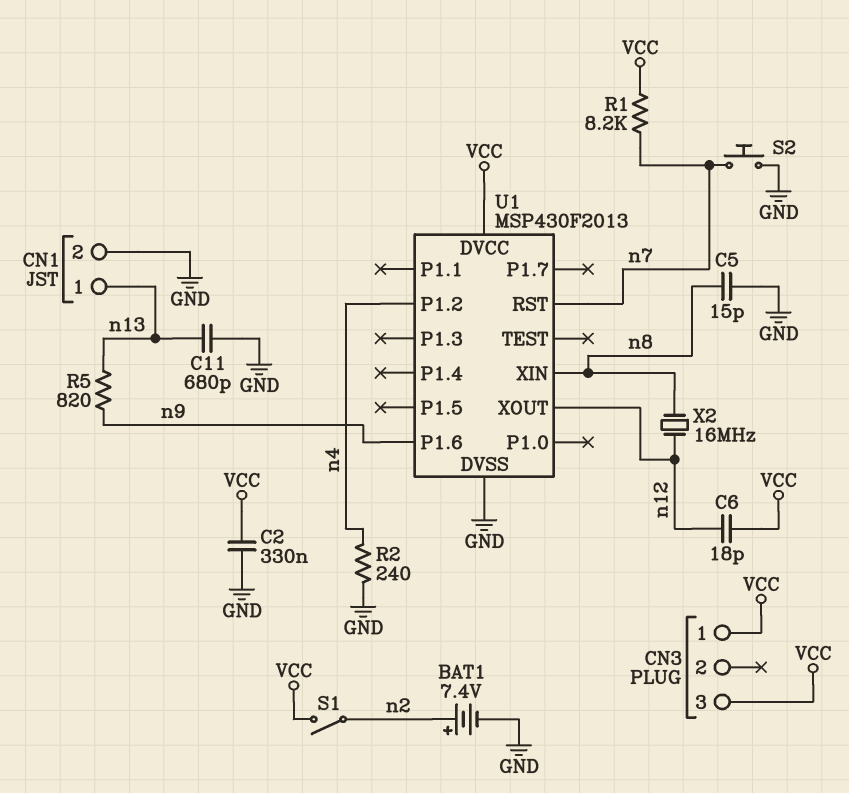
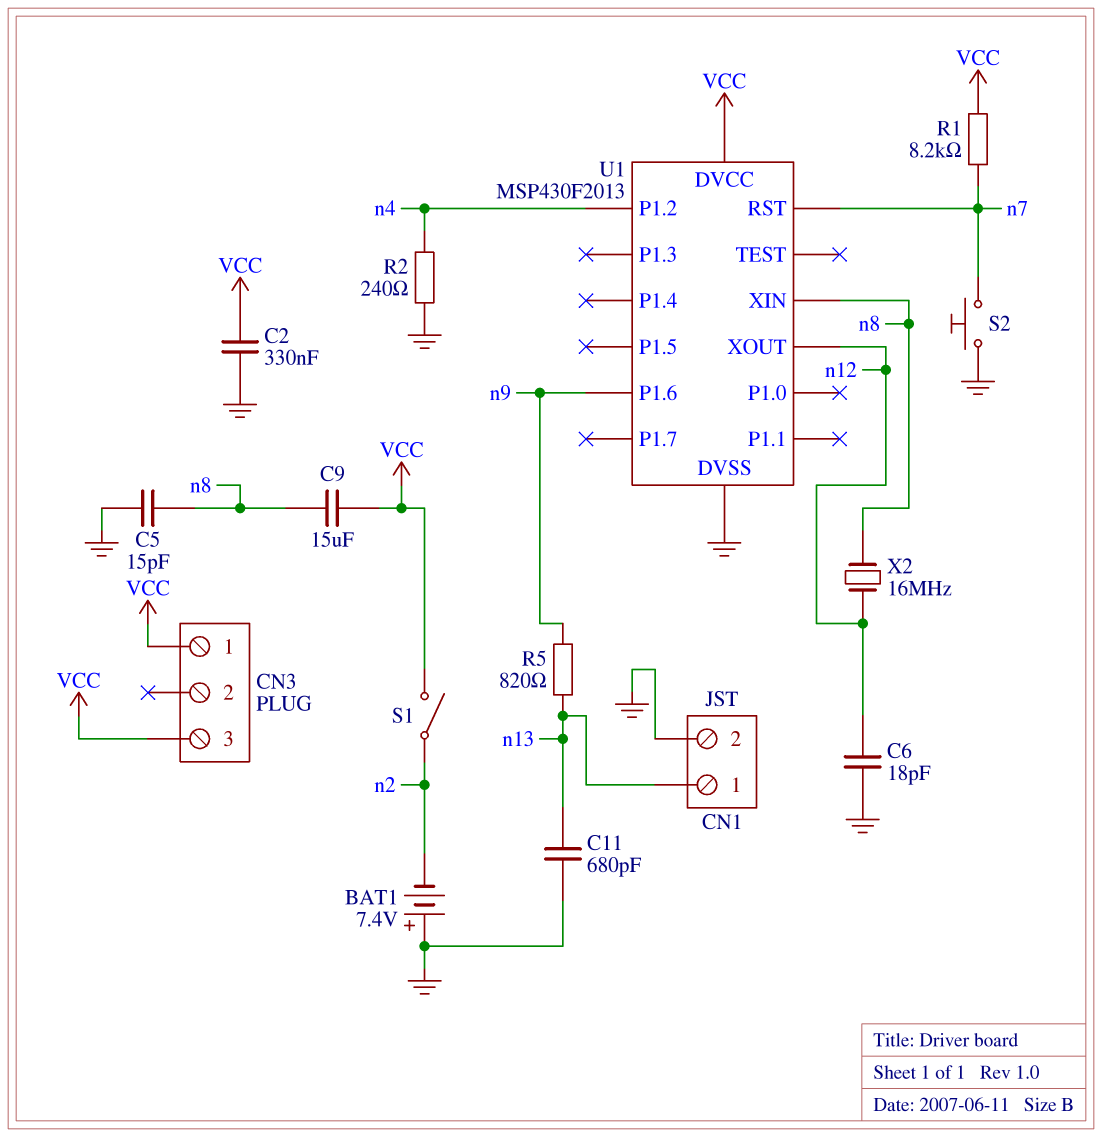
BAT1: 7.4V (plus n2, minus GND) -> 7.4V (plus GND, minus n2)
C6: 18pF (VCC, n12) -> 18pF (GND, n12)
C9: none -> 15uF (VCC, n8)

